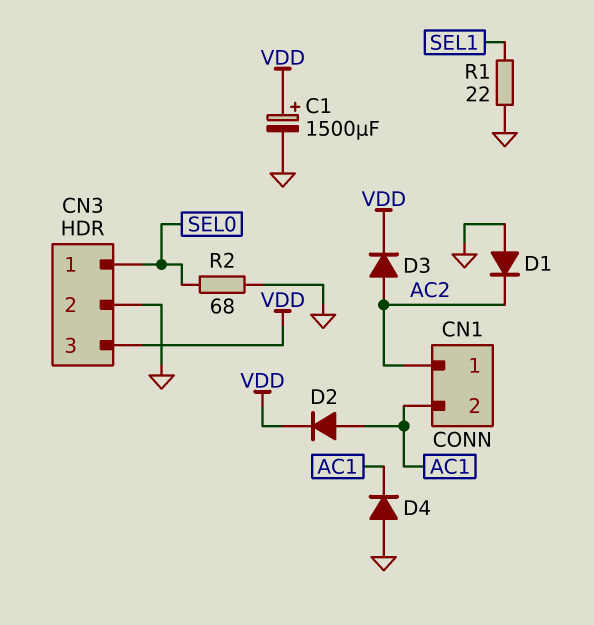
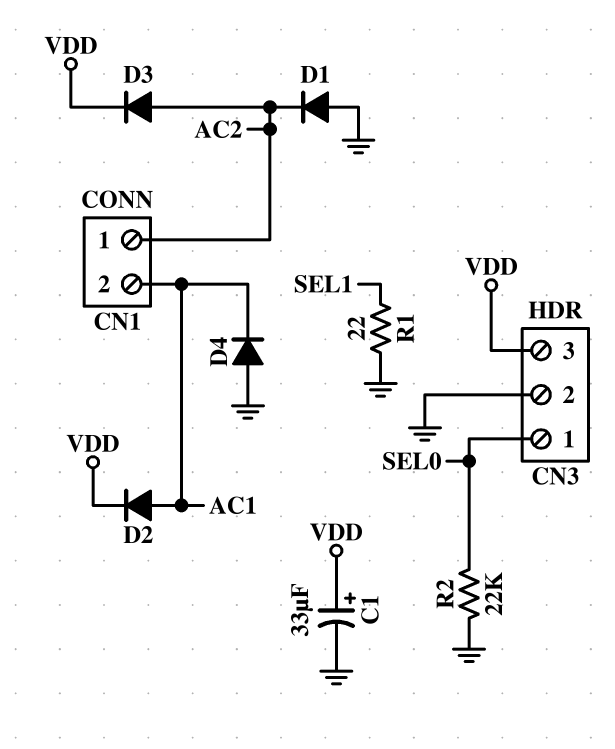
C1: 1500uF (plus VDD, minus GND) -> 33uF (plus VDD, minus GND)
R2: 68 (GND, SEL0) -> 22k (GND, SEL0)

